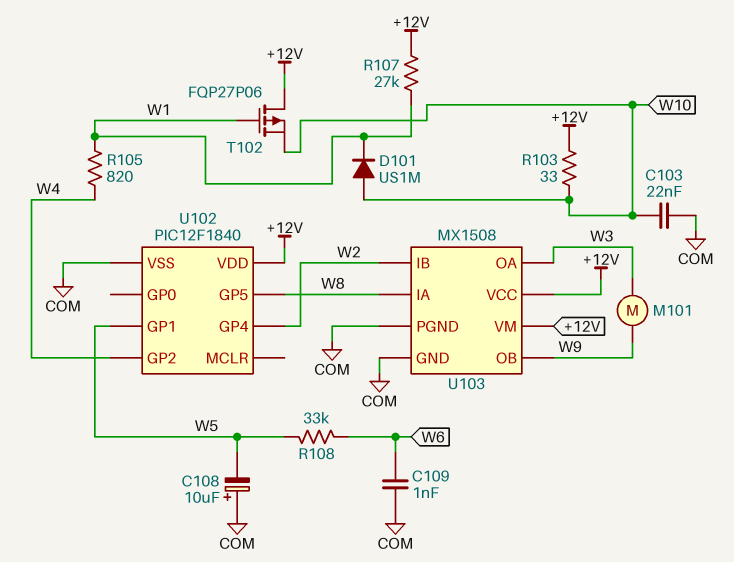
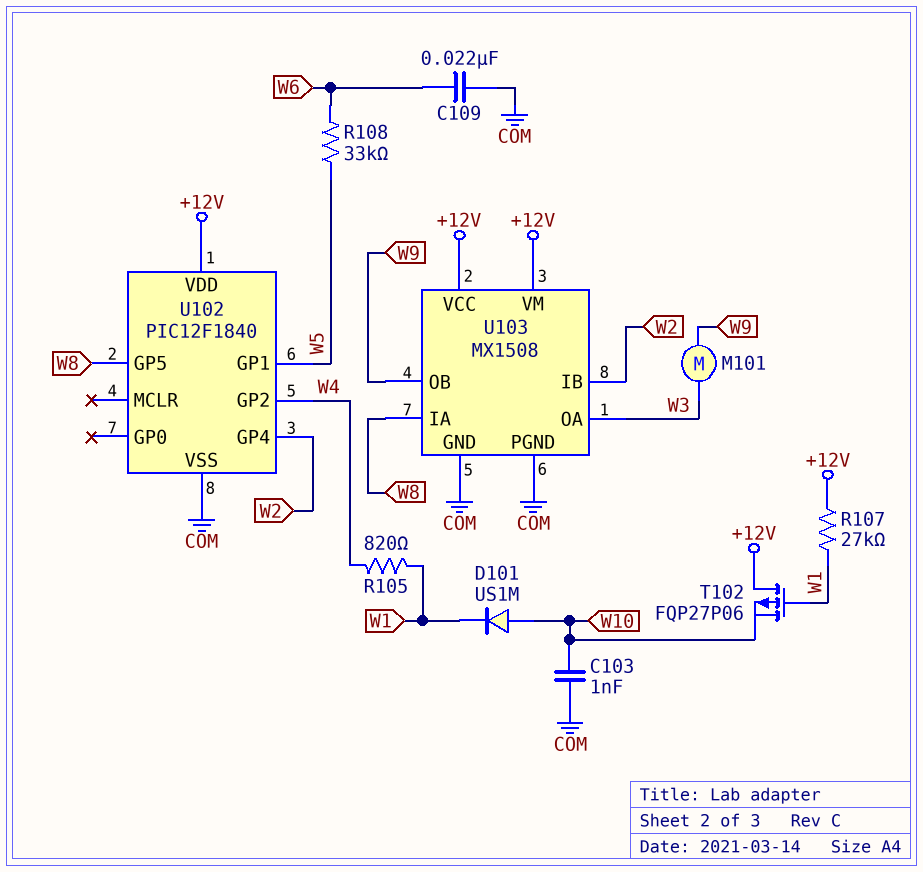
C103: 22nF (COM, W10) -> 1nF (COM, W10)
C108: 10uF (plus COM, minus W5) -> none
C109: 1nF (COM, W6) -> 22nF (COM, W6)
R103: 33 (+12V, W10) -> none

